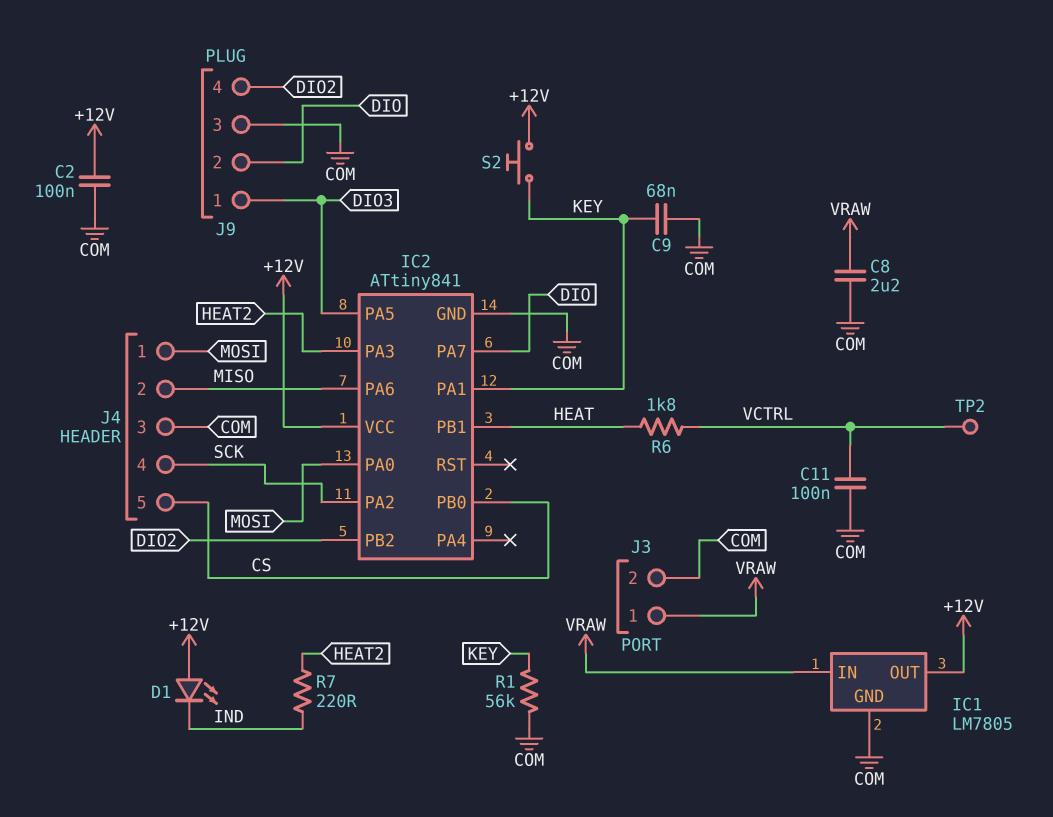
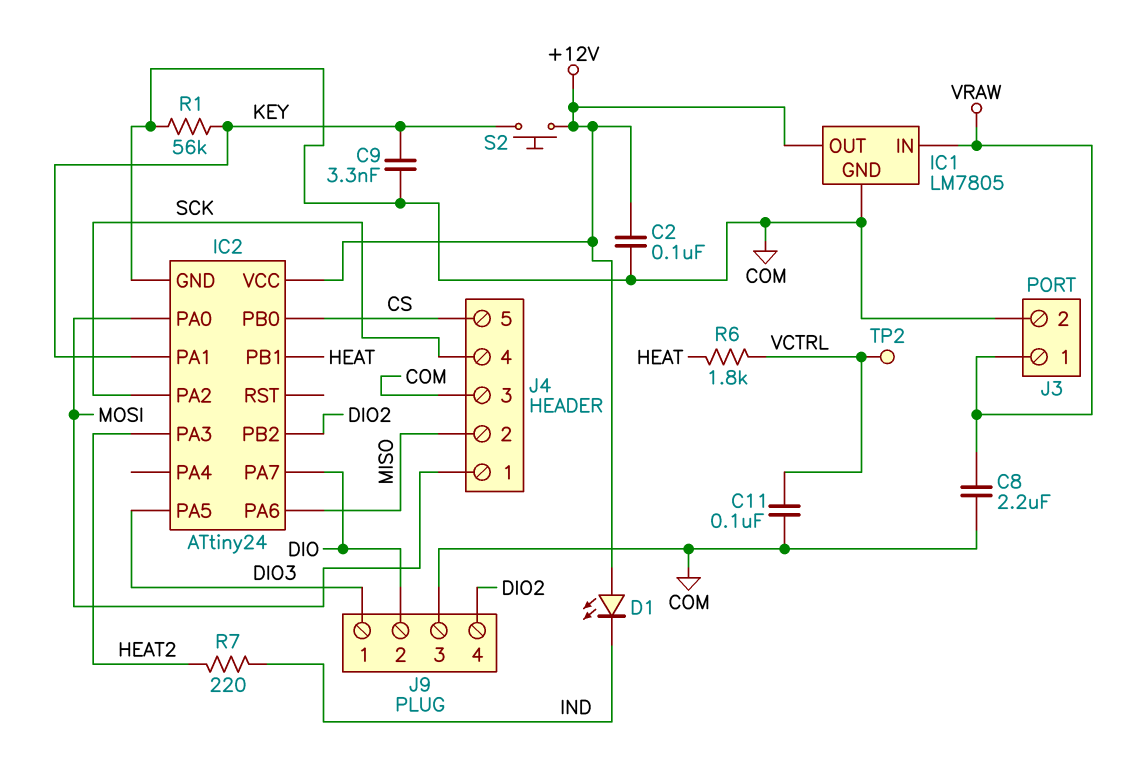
C9: 68nF (COM, KEY) -> 3.3nF (COM, KEY)
IC2: ATtiny841 -> ATtiny24

